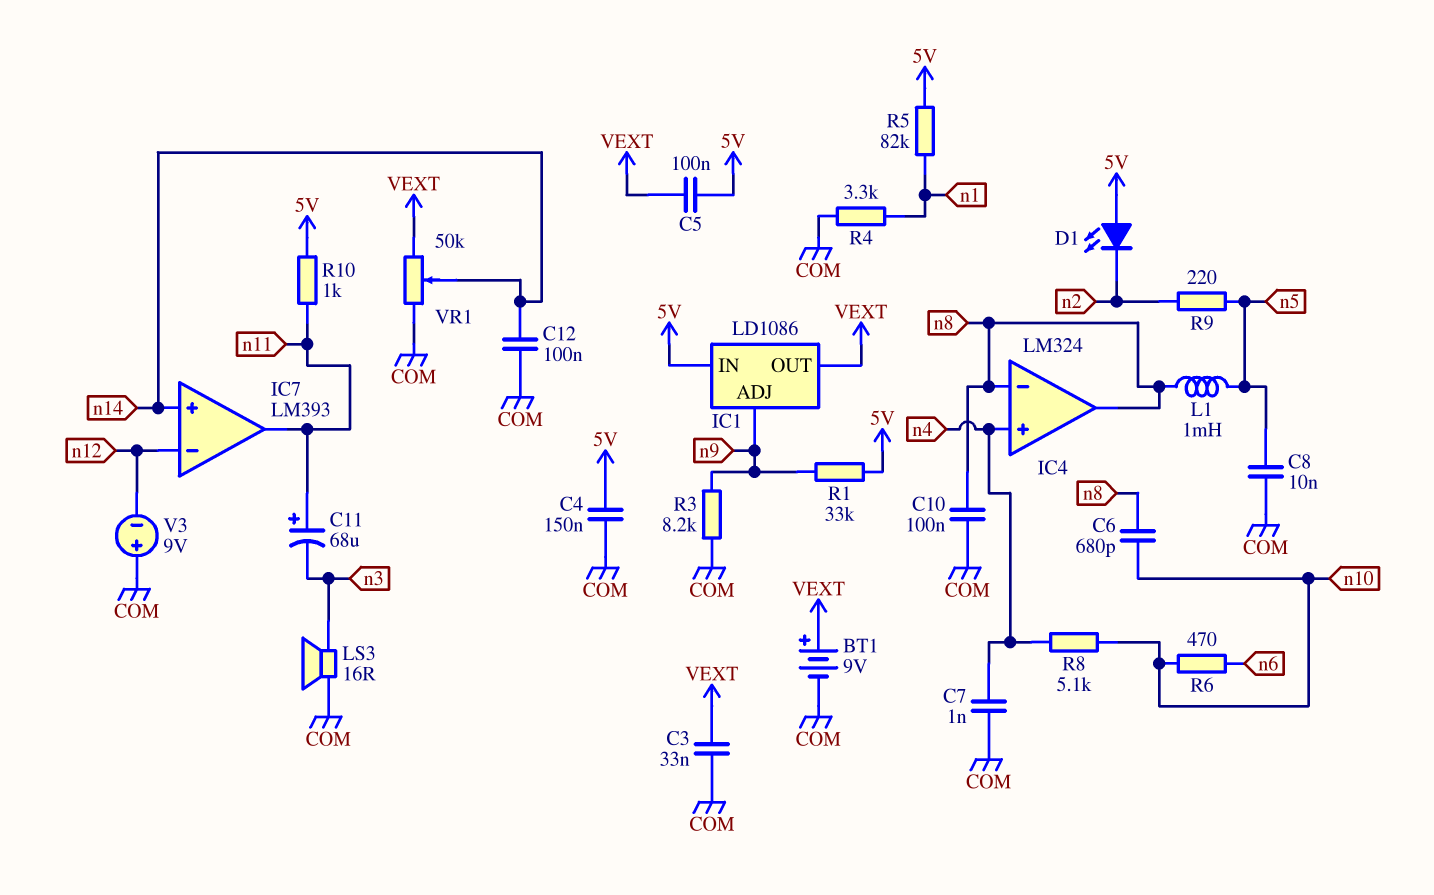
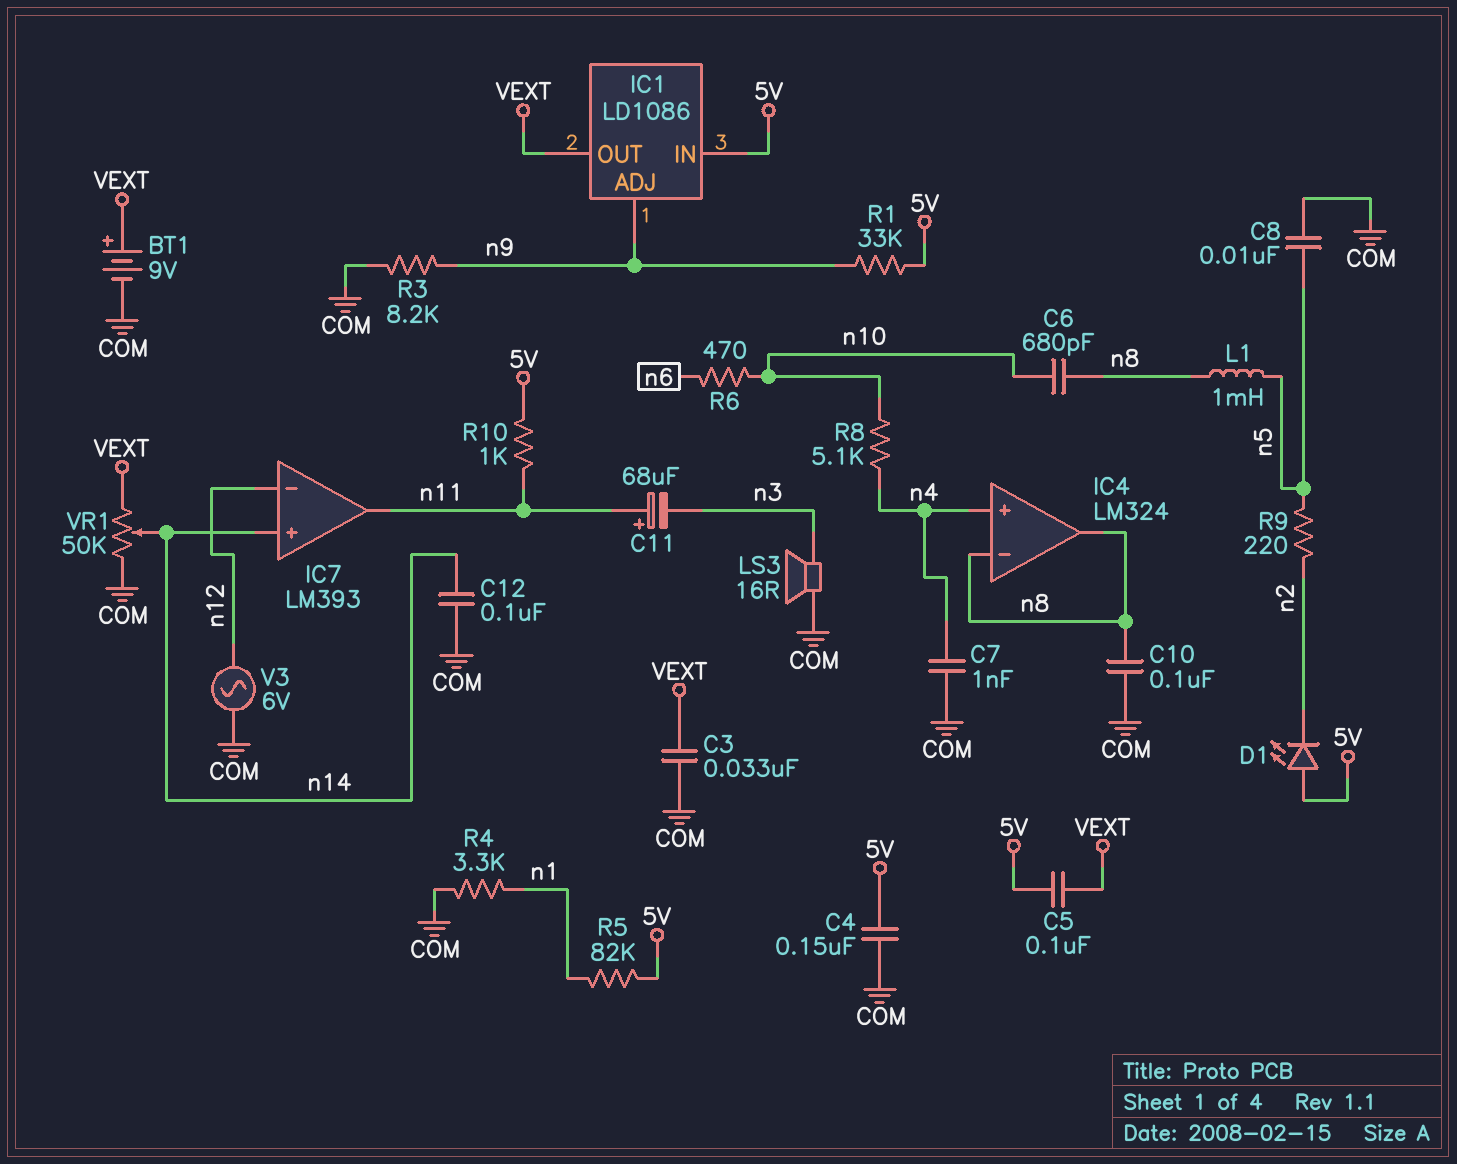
V3: 9V (plus COM, minus n12) -> AC 6V (COM, n12)

